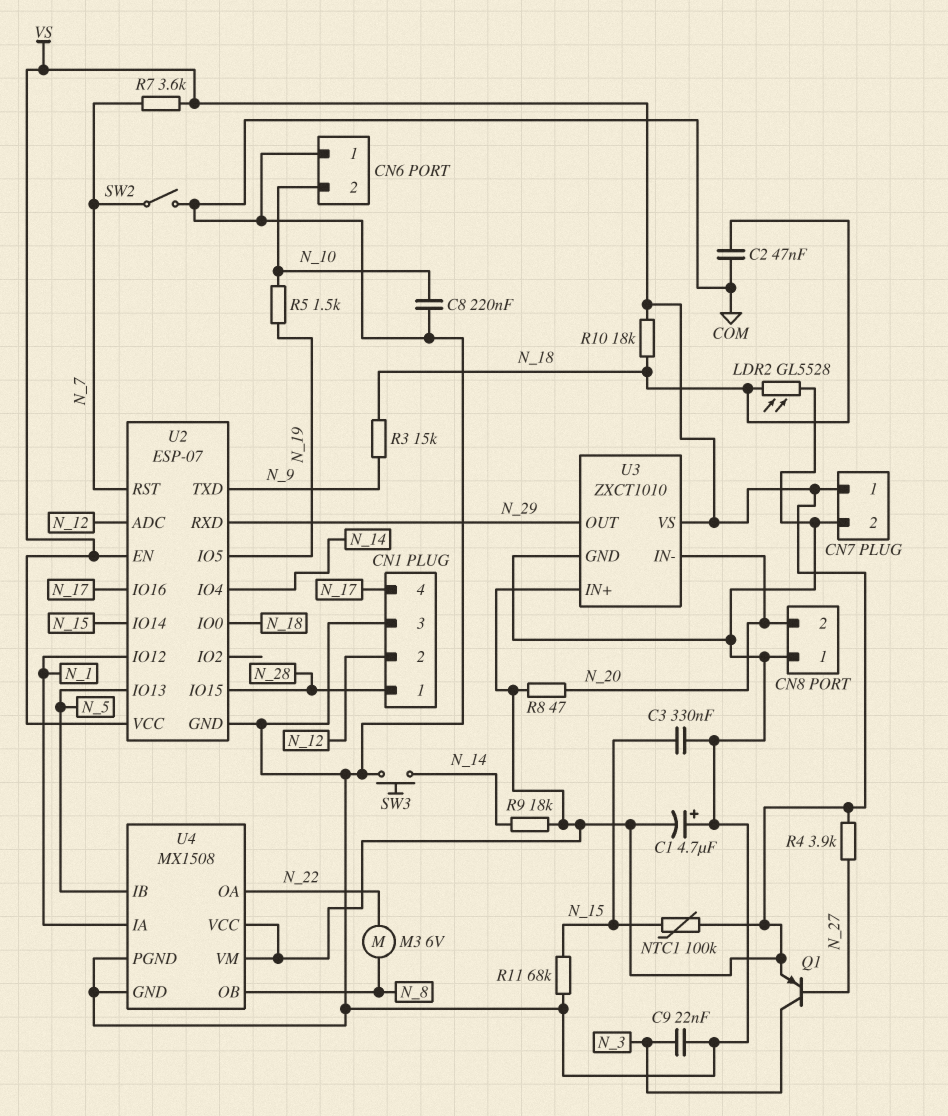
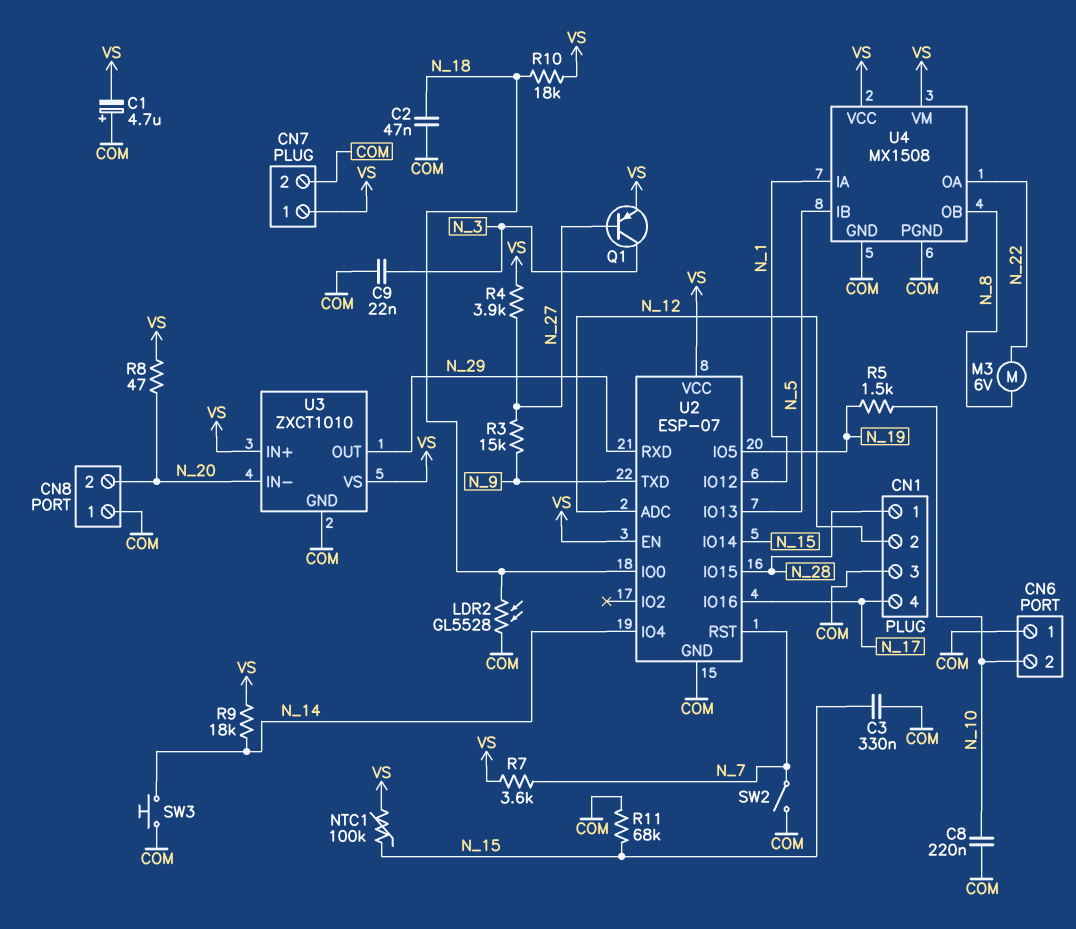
R3: 15k (N_9, N_18) -> 15k (N_9, N_27)

